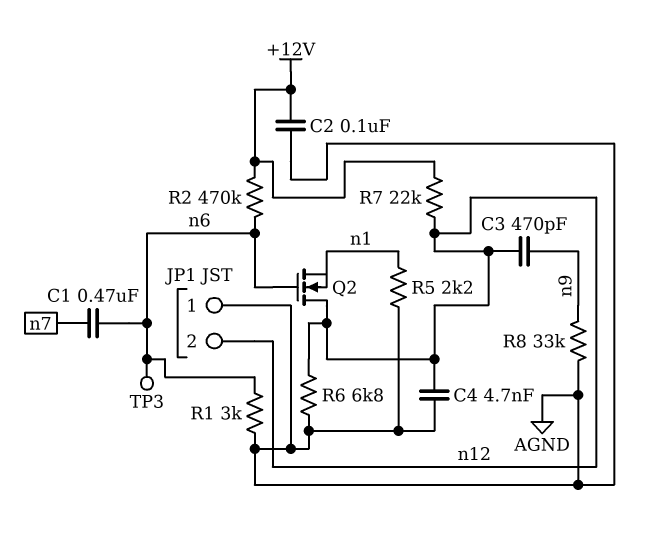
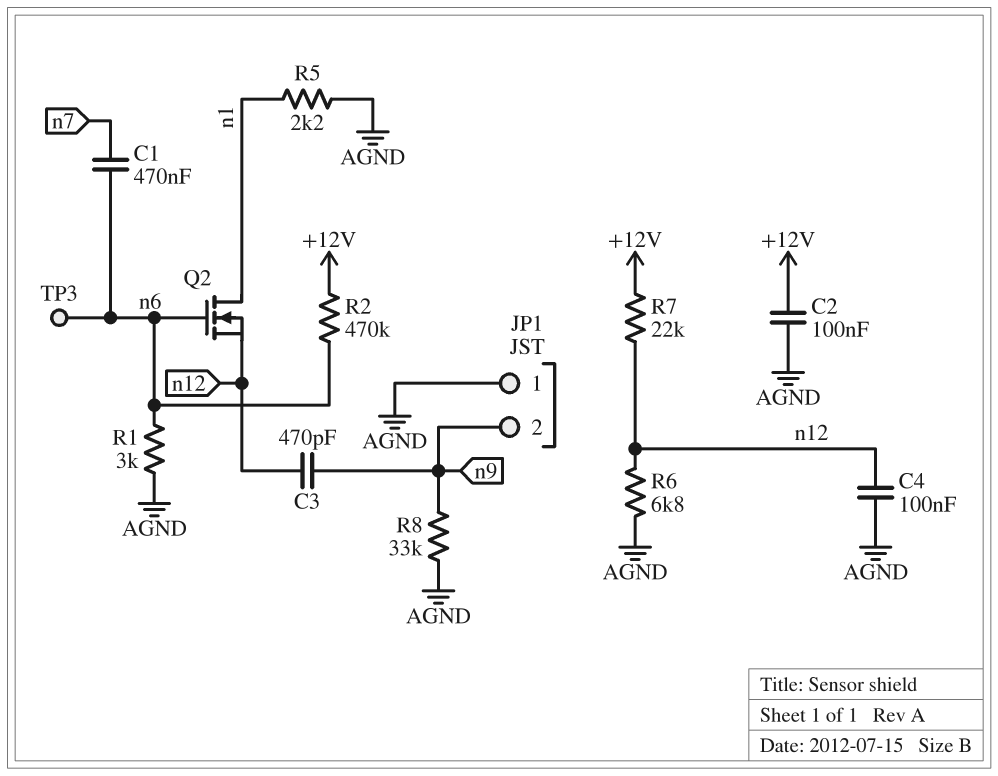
C4: 4.7nF (AGND, n12) -> 100nF (AGND, n12)
JP1 pin 2: n12 -> n9
Q2: NMOS (G n6, D n12, S n1) -> NMOS (G n6, D n1, S n12)

